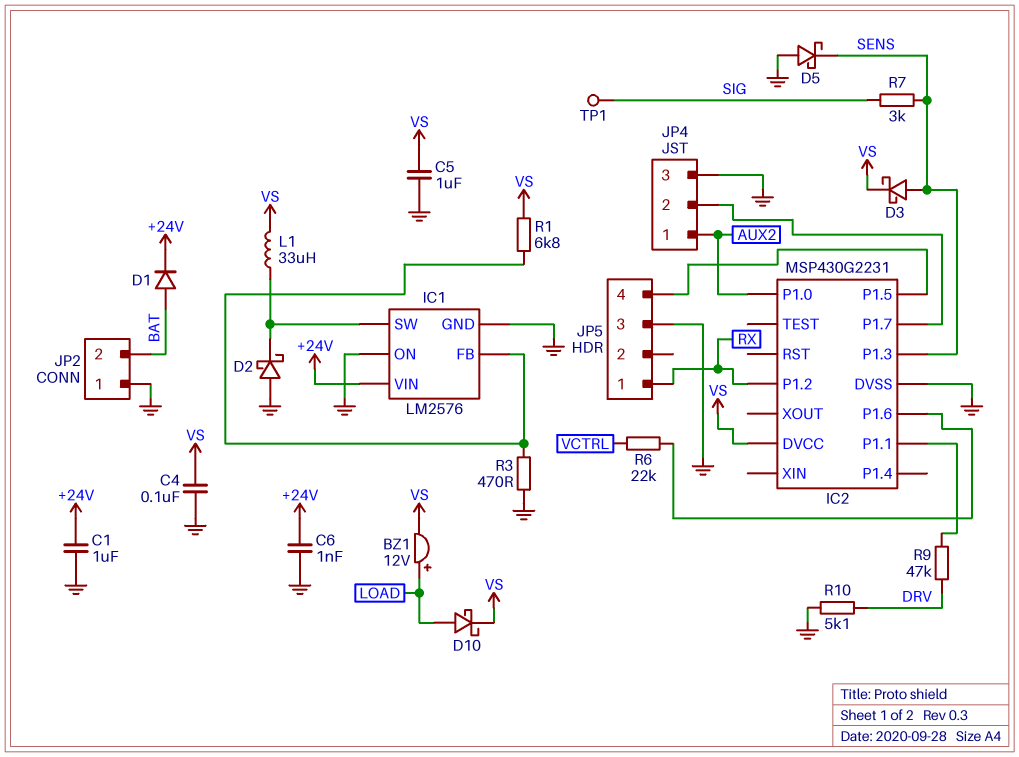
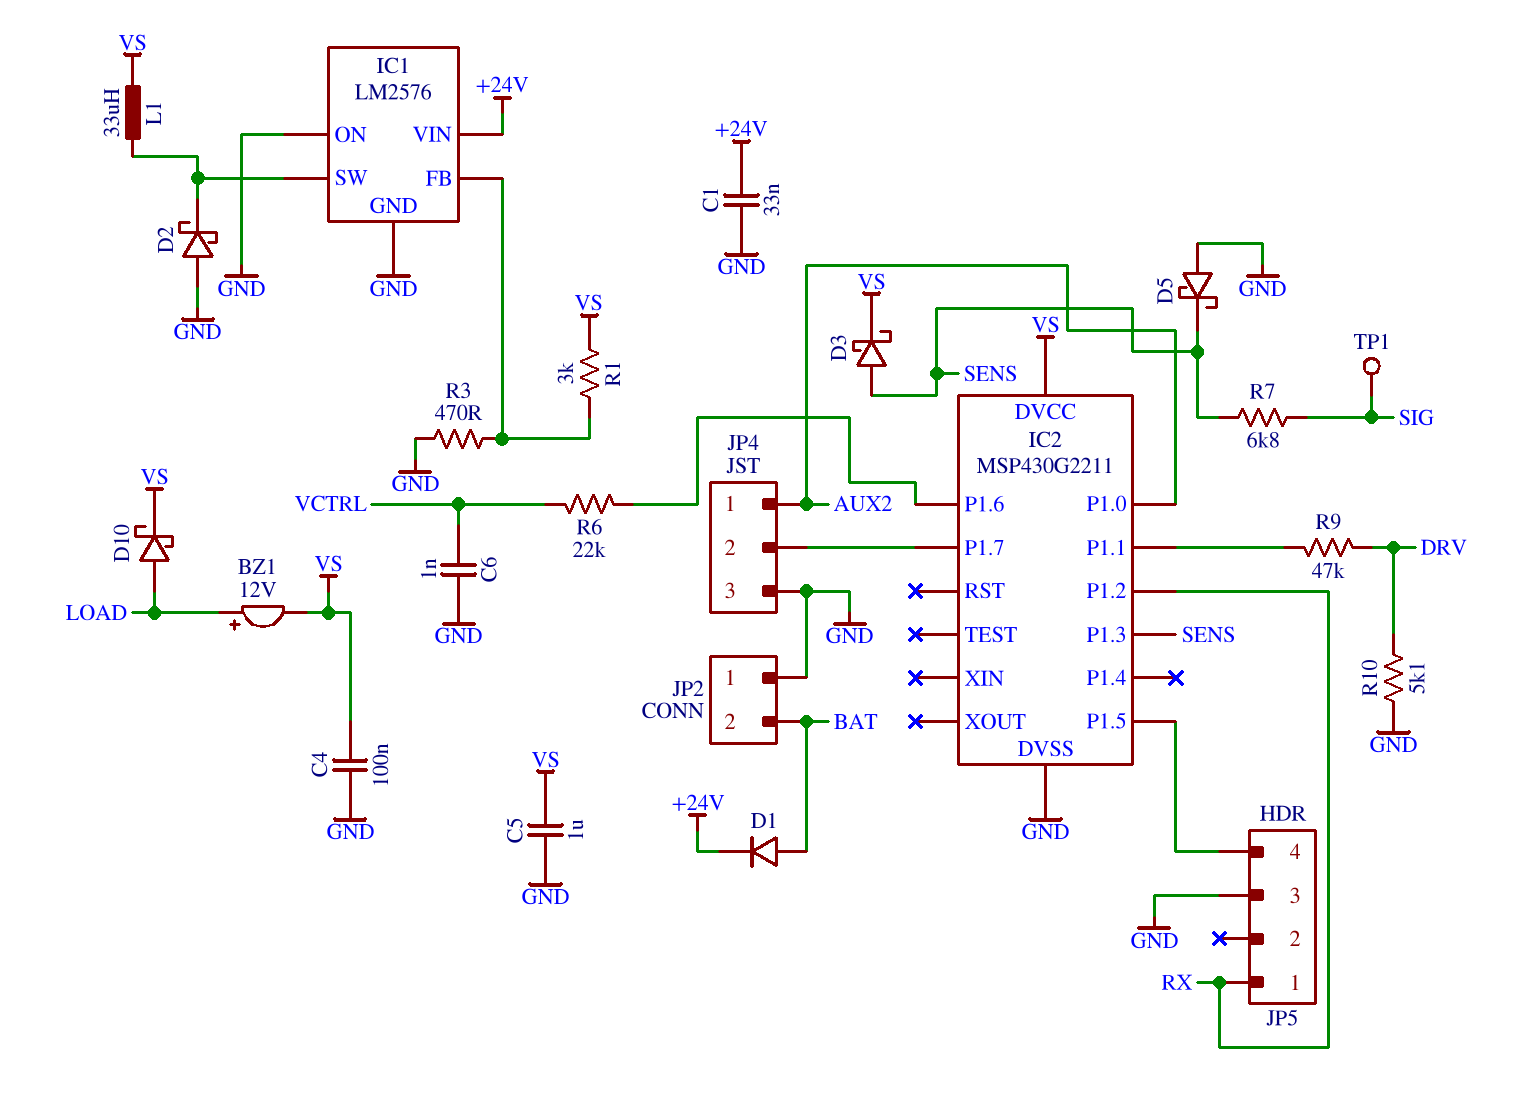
C1: 1uF (+24V, GND) -> 33nF (+24V, GND)
C6: 1nF (+24V, GND) -> 1nF (GND, VCTRL)
IC2: MSP430G2231 -> MSP430G2211
R1: 6.8k (IC1/FB, VS) -> 3k (IC1/FB, VS)
R7: 3k (SENS, SIG) -> 6.8k (SENS, SIG)

